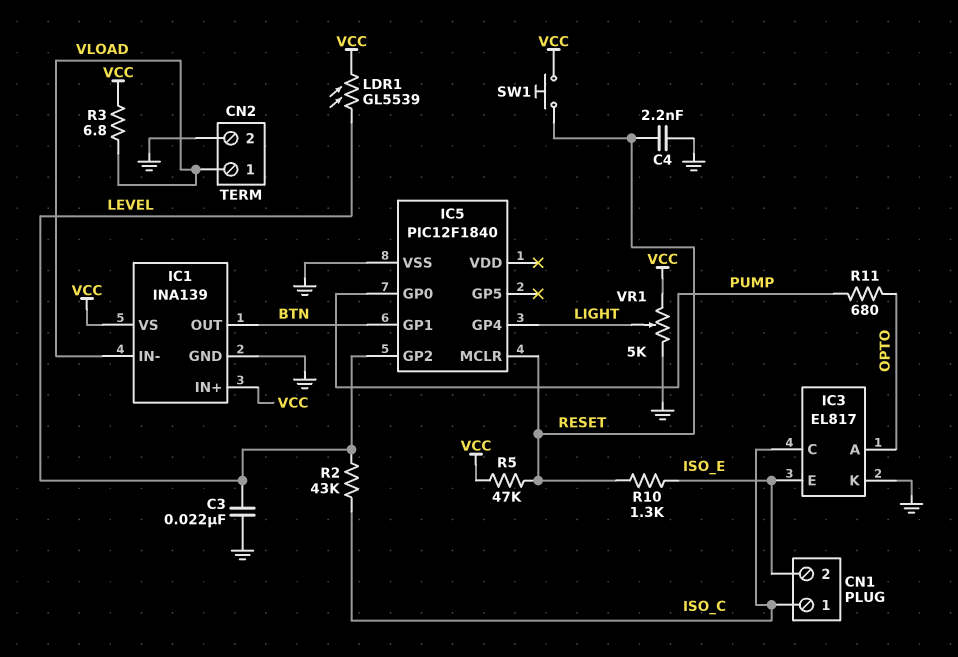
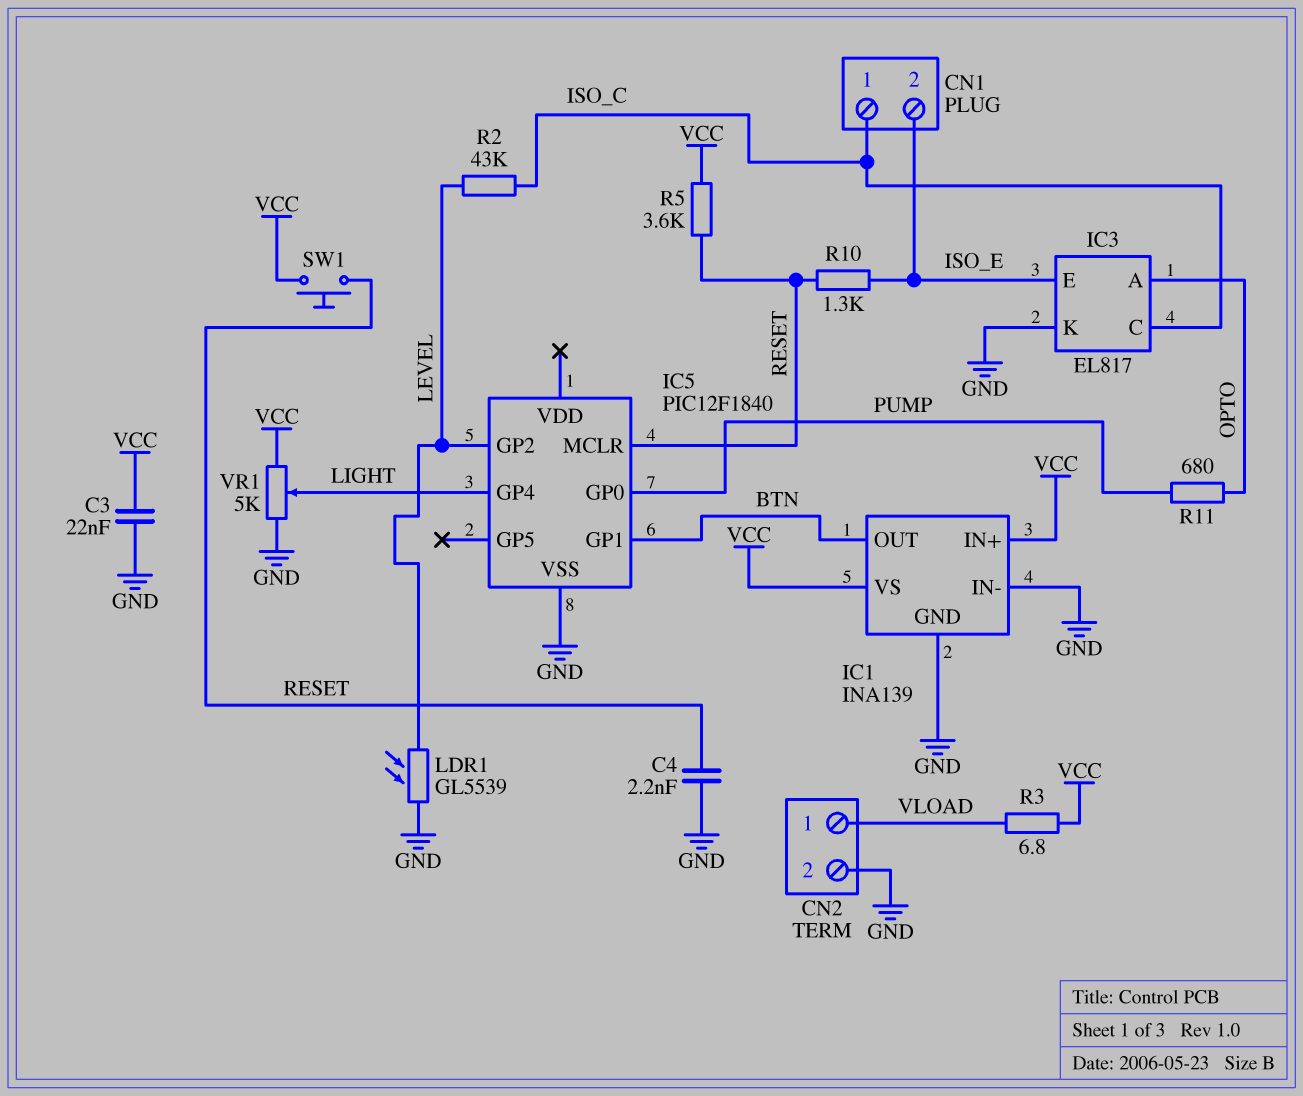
C3: 22nF (GND, LEVEL) -> 22nF (GND, VCC)
IC1 pin IN-: VLOAD -> GND
LDR1: GL5539 (LEVEL, VCC) -> GL5539 (GND, LEVEL)
R5: 47k (RESET, VCC) -> 3.6k (RESET, VCC)

